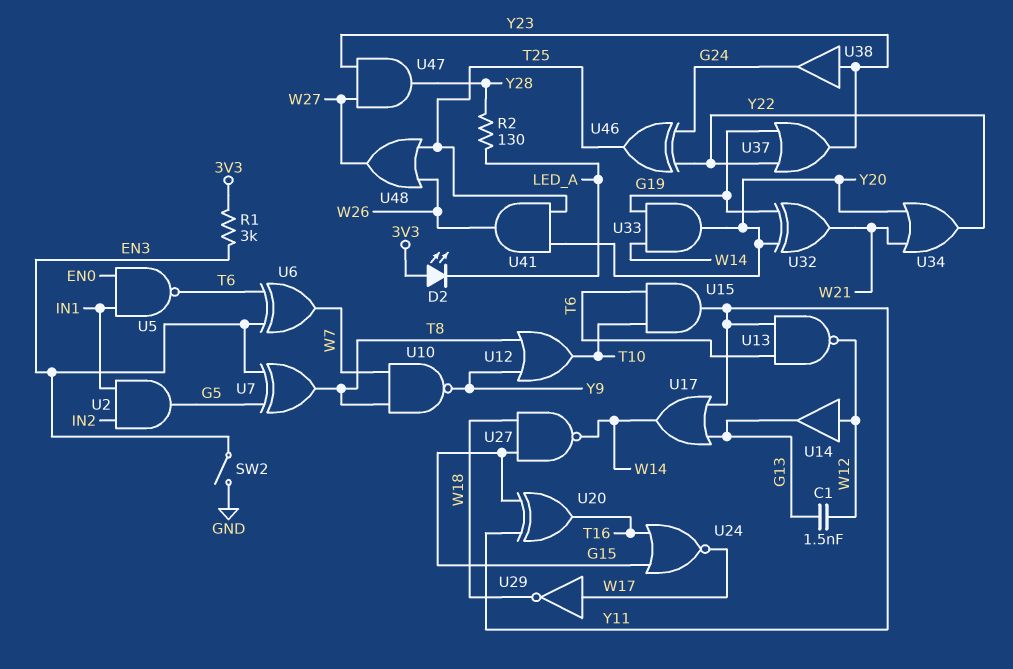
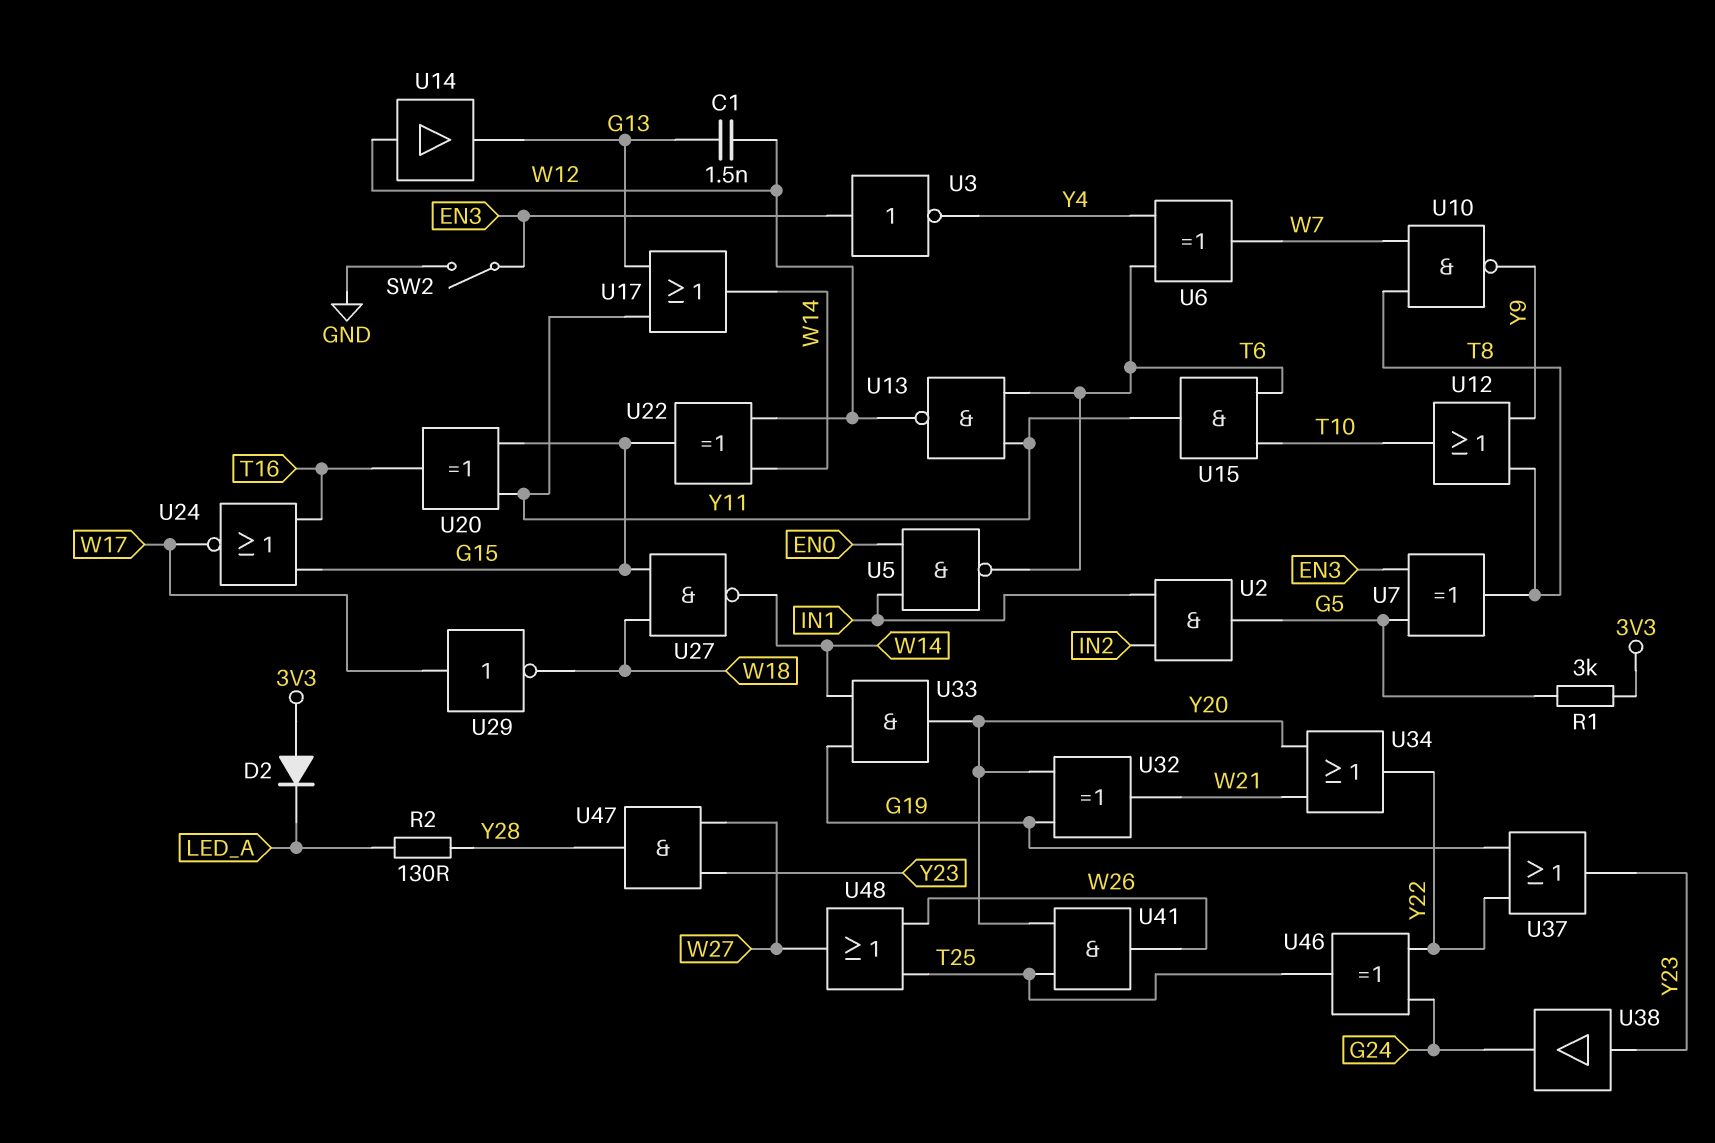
D2: LED (A 3V3, K LED_A) -> diode (A 3V3, K LED_A)
R1: 3k (3V3, EN3) -> 3k (3V3, G5)
U3: none -> NOT (in EN3, out Y4)
U6: XOR (in EN3, in T6, out W7) -> XOR (in T6, in Y4, out W7)
U22: none -> XOR (in W12, in W14, out G15)

